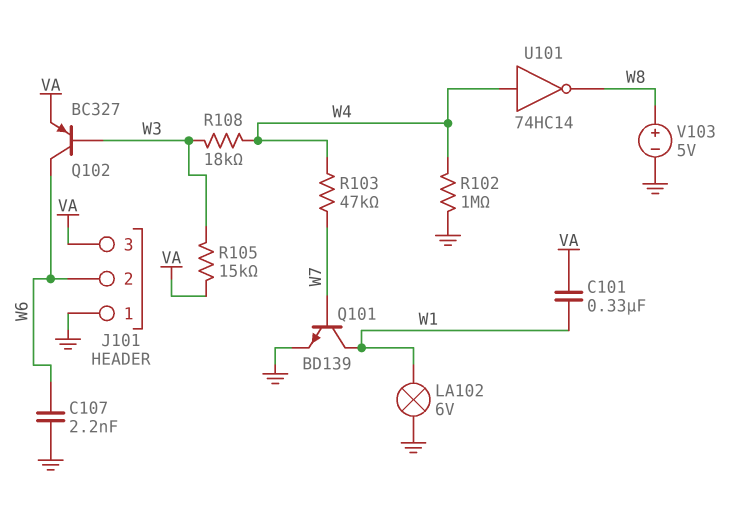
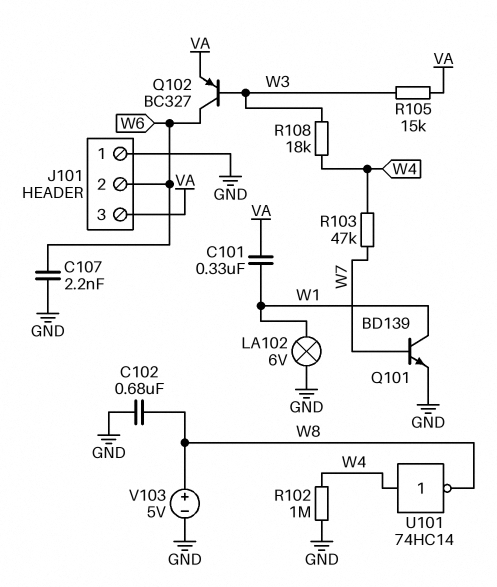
C102: none -> 680nF (GND, W8)

